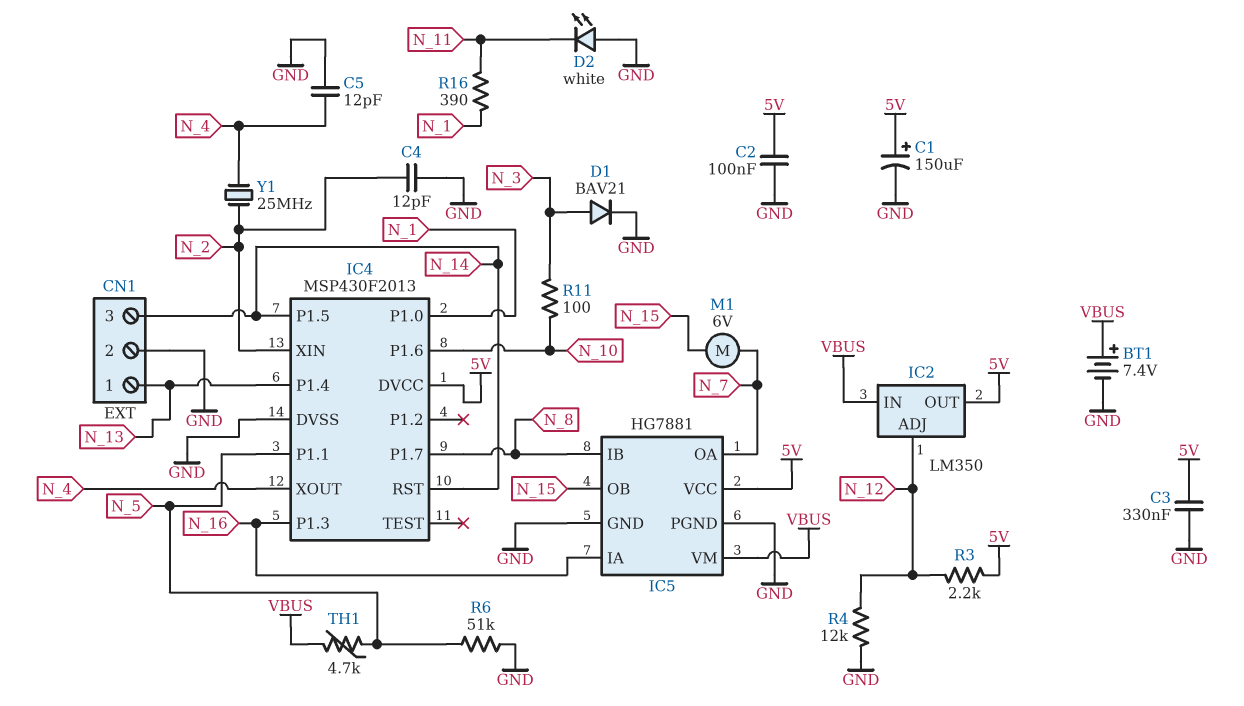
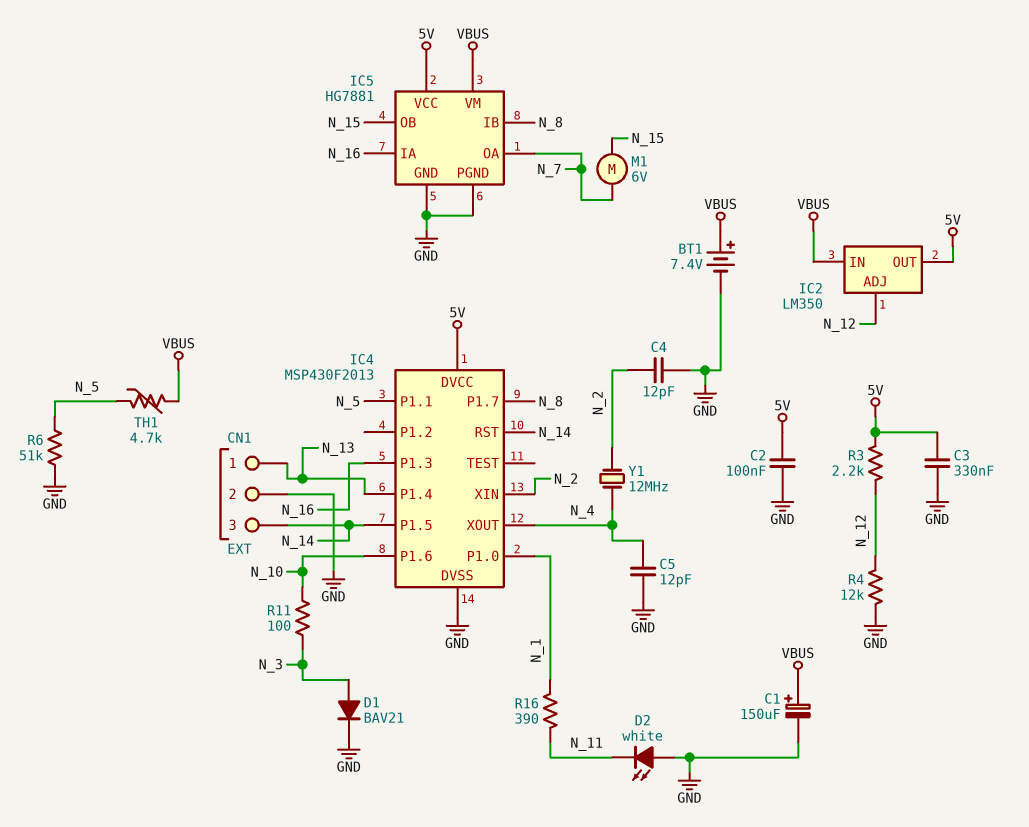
C1: 150uF (plus 5V, minus GND) -> 150uF (plus VBUS, minus GND)
Y1: 25MHz (N_2, N_4) -> 12MHz (N_2, N_4)

